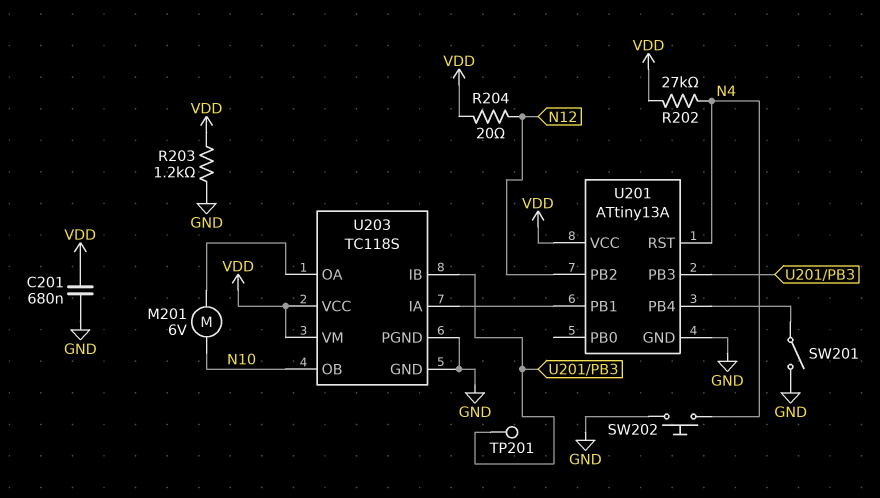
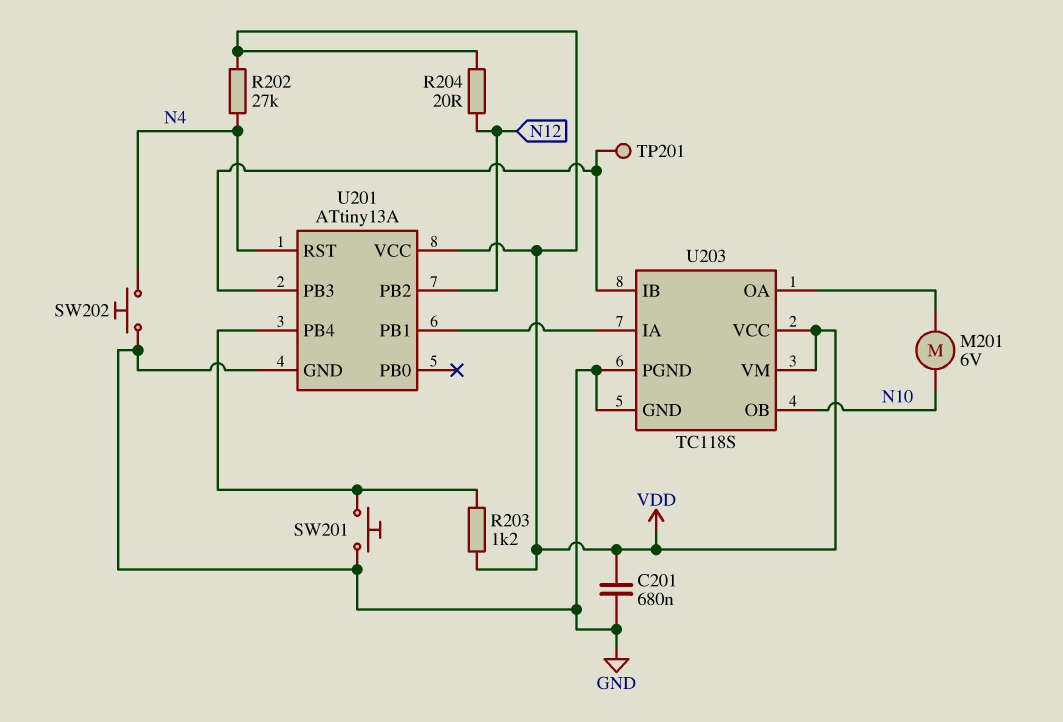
R203: 1.2k (GND, VDD) -> 1.2k (U201/PB4, VDD)
SW201: switch (GND, U201/PB4) -> button (GND, U201/PB4)

